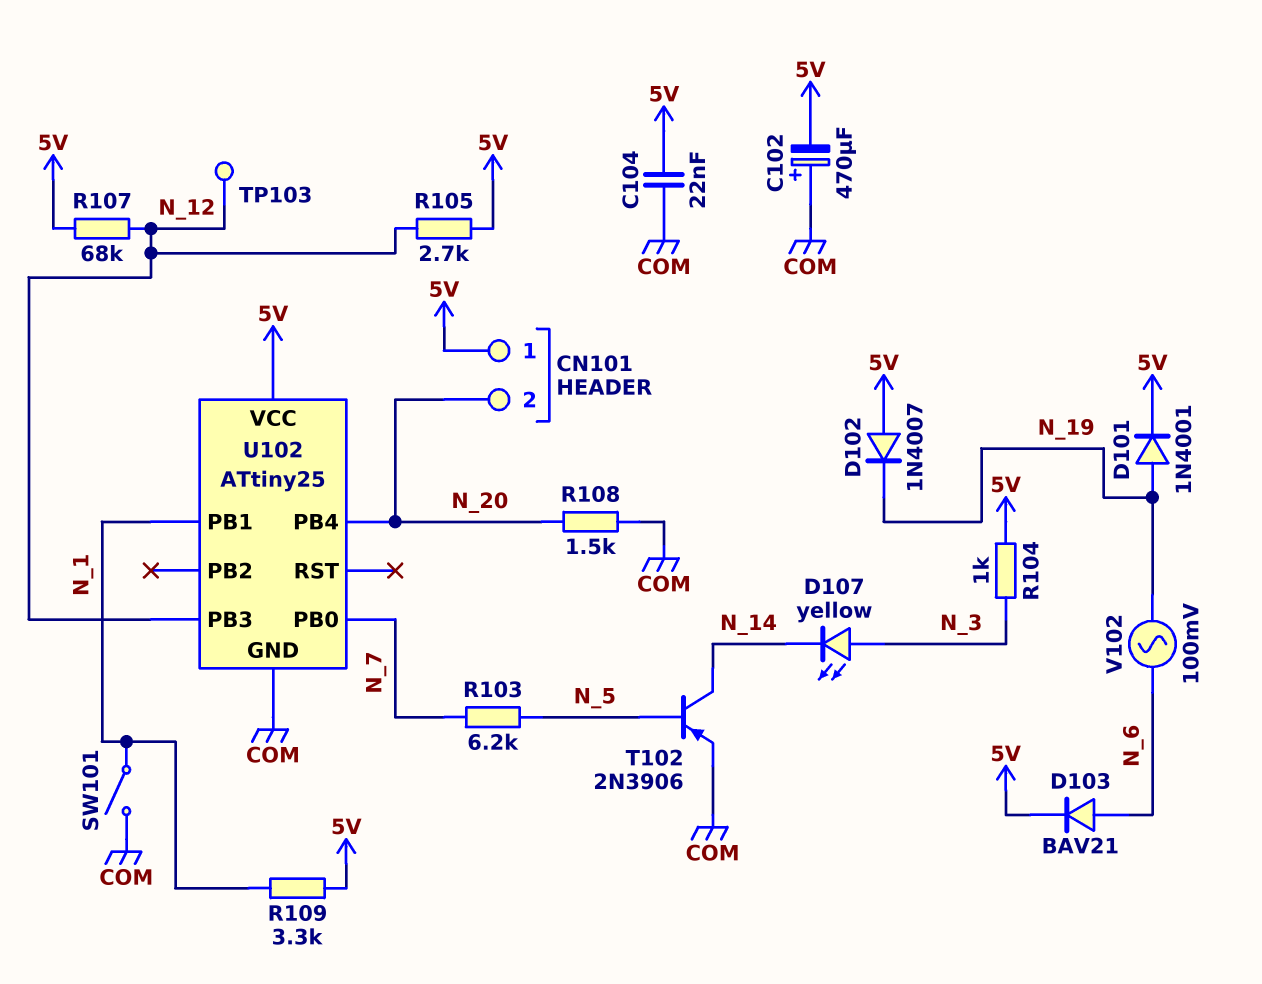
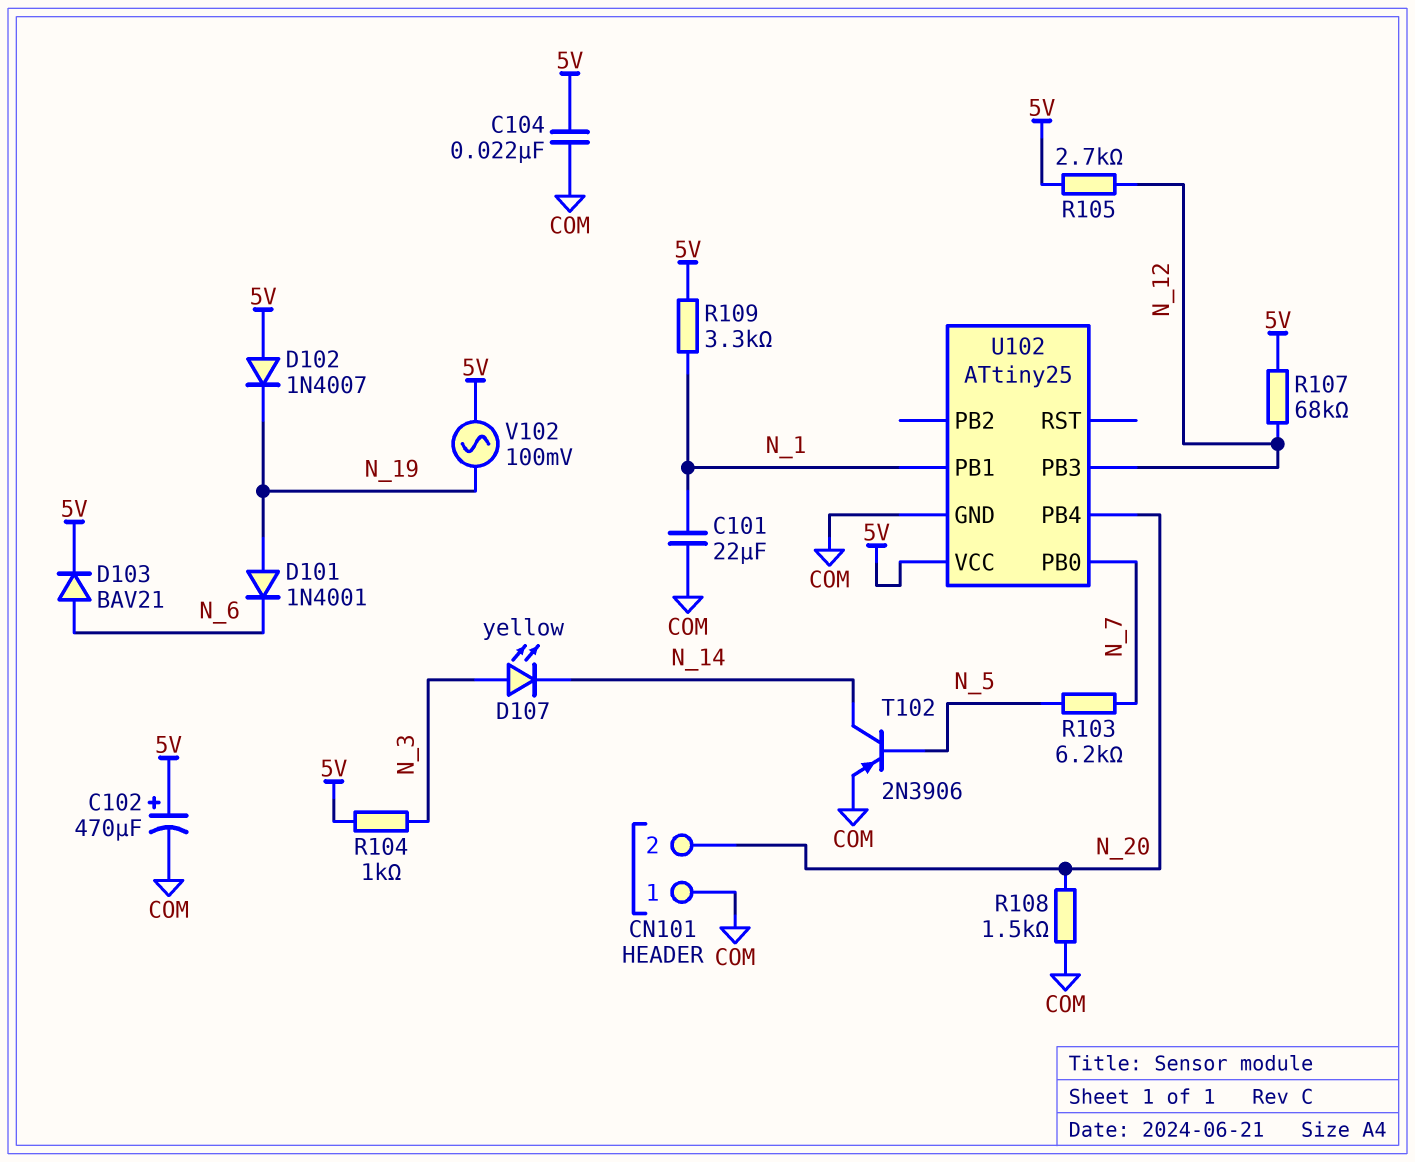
C101: none -> 22uF (COM, N_1)
C102: 470uF (plus COM, minus 5V) -> 470uF (plus 5V, minus COM)
CN101 pin 1: 5V -> COM
D101: diode 1N4001 (A N_19, K 5V) -> diode 1N4001 (A N_19, K N_6)
SW101: switch (COM, N_1) -> none
TP103: test point (N_12) -> none
V102: AC 100mV (N_6, N_19) -> AC 100mV (5V, N_19)

